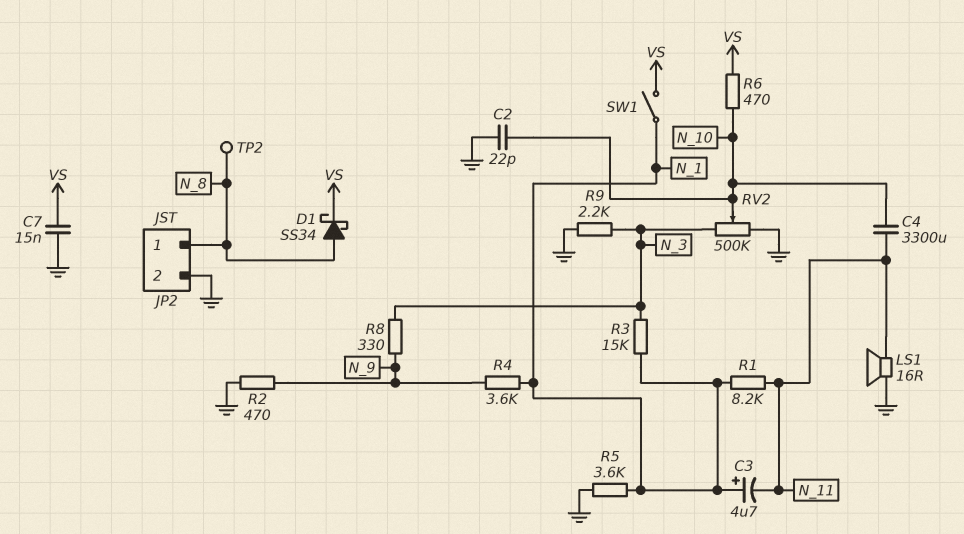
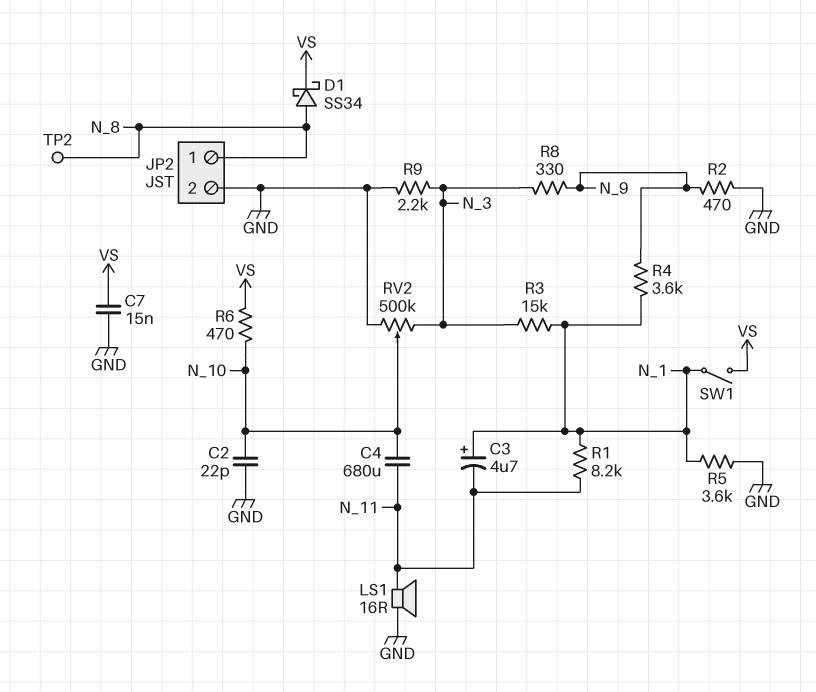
C4: 3300uF (N_10, N_11) -> 680uF (N_10, N_11)

